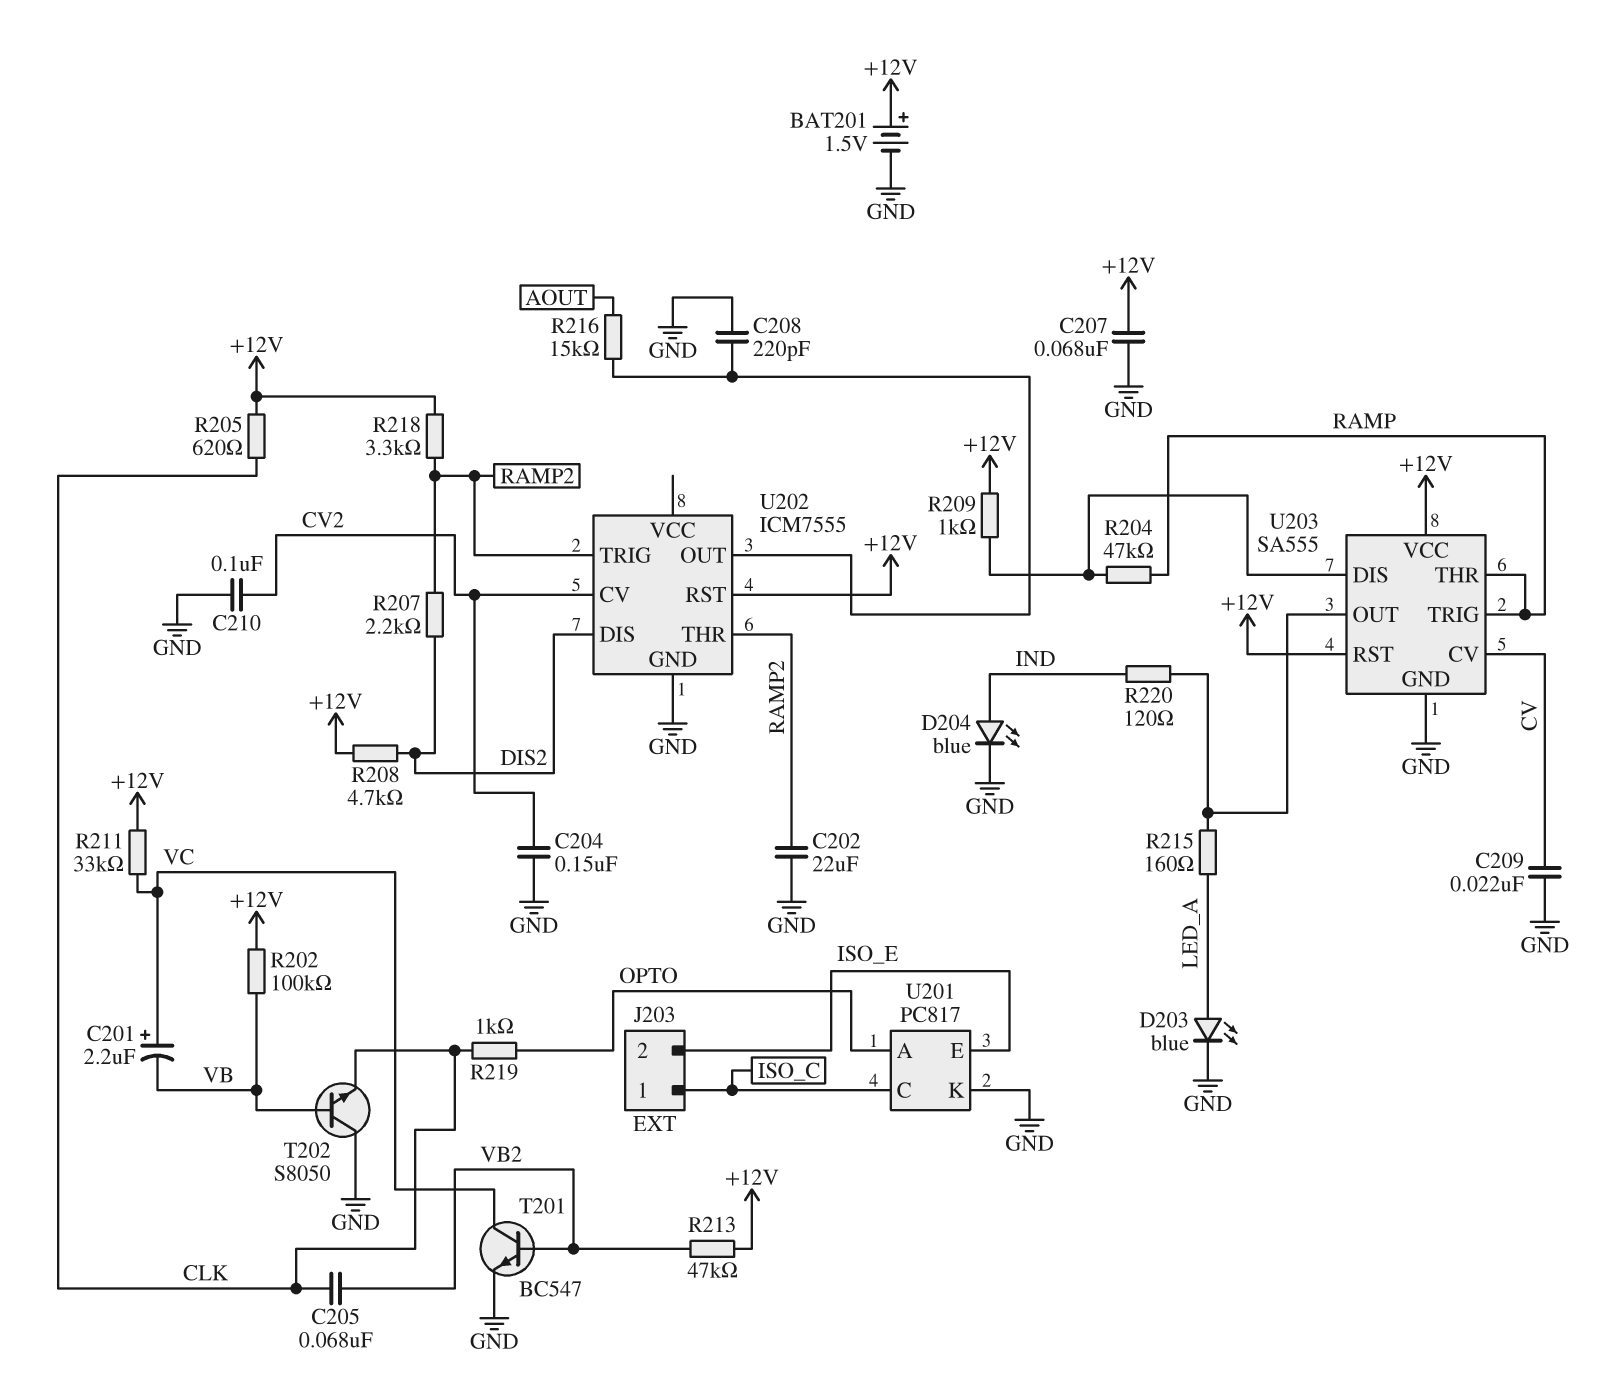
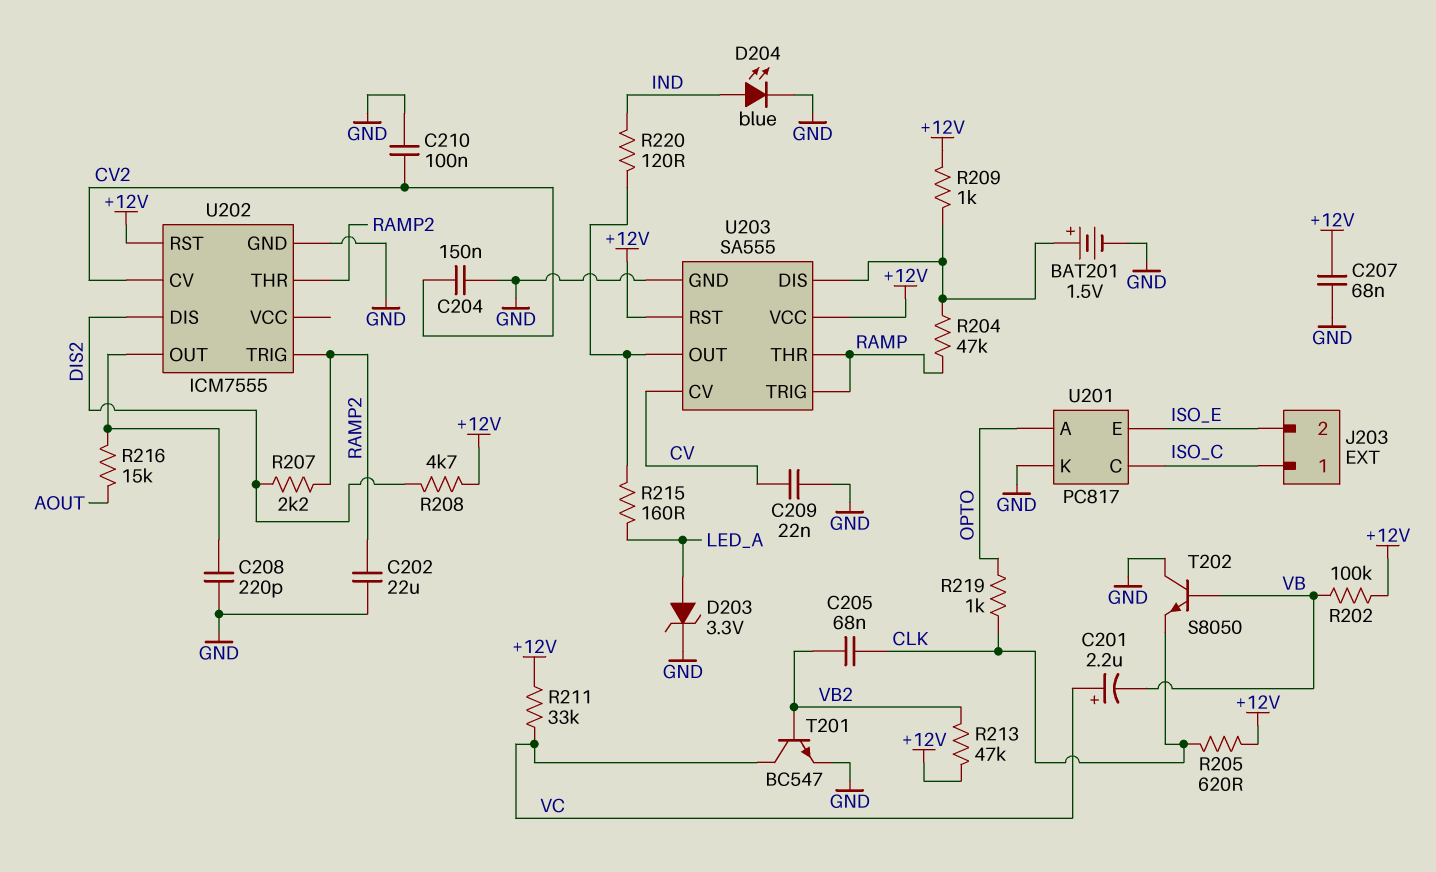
BAT201: 1.5V (plus +12V, minus GND) -> 1.5V (plus U203/DIS, minus GND)
D203: LED blue (A LED_A, K GND) -> zener 3.3V (A LED_A, K GND)
R218: 3.3k (+12V, RAMP2) -> none

